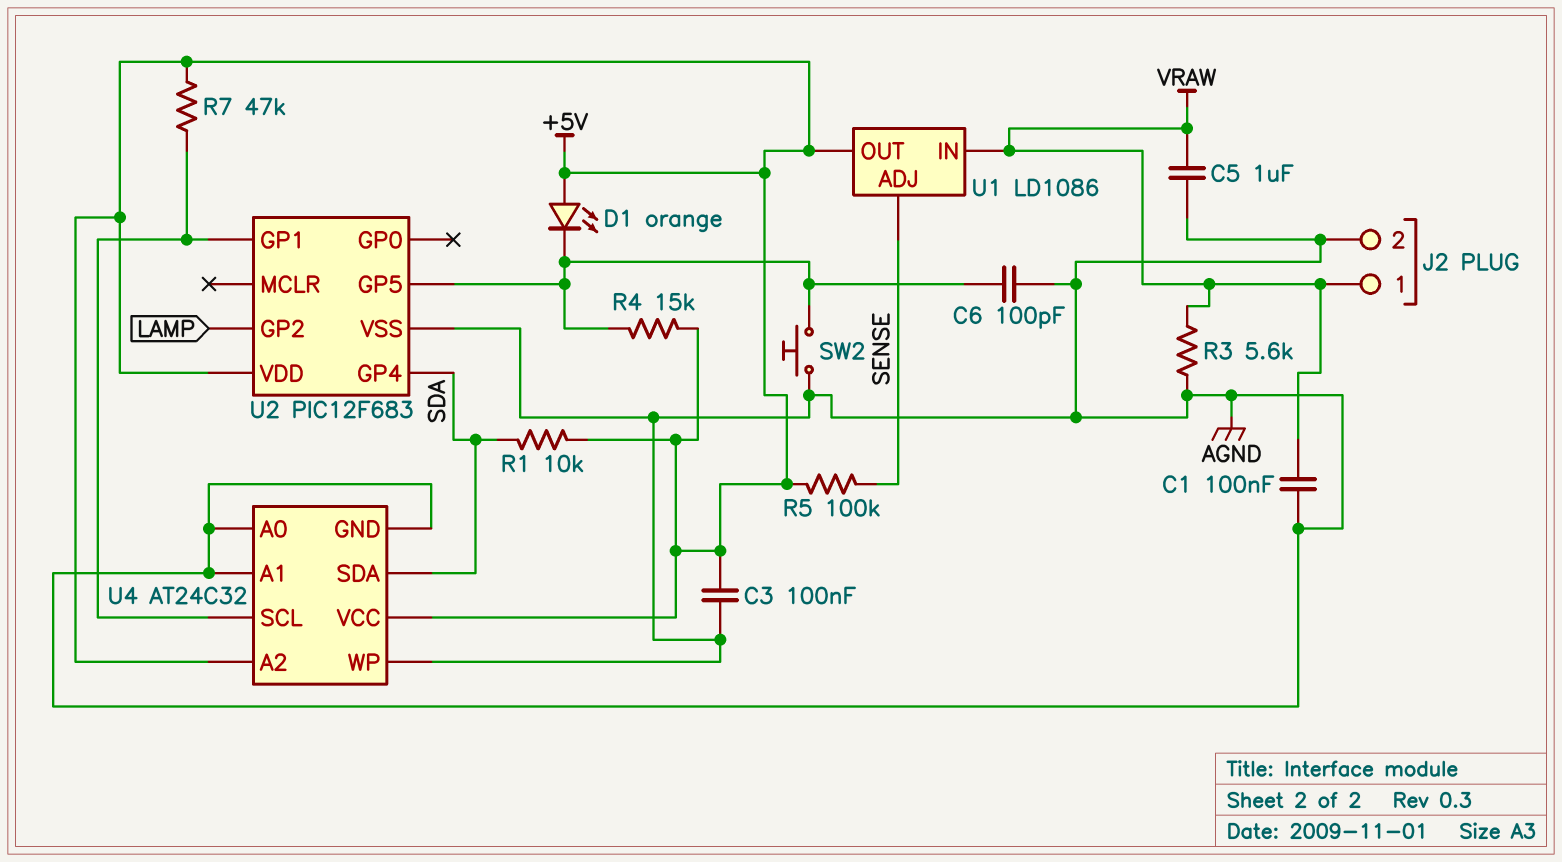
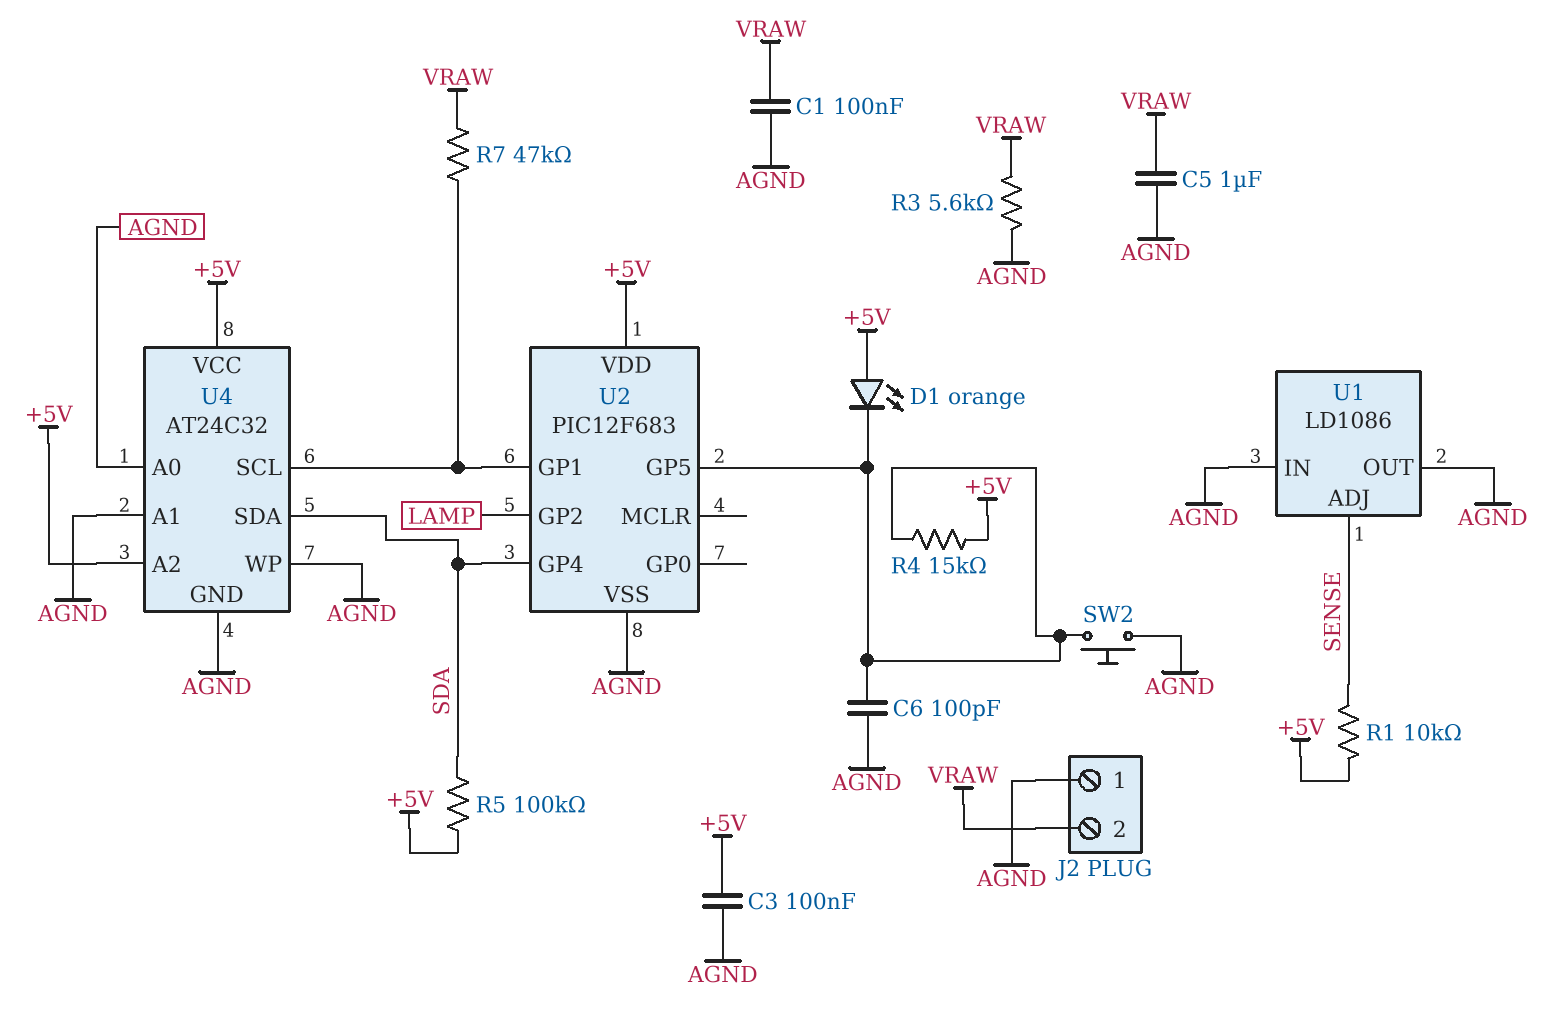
J2 pin 1: VRAW -> AGND
J2 pin 2: AGND -> VRAW
R1: 10k (+5V, SDA) -> 10k (+5V, SENSE)
R5: 100k (+5V, SENSE) -> 100k (+5V, SDA)
R7: 47k (+5V, U2/GP1) -> 47k (U2/GP1, VRAW)
U1 pin IN: VRAW -> AGND
U1 pin OUT: +5V -> AGND

